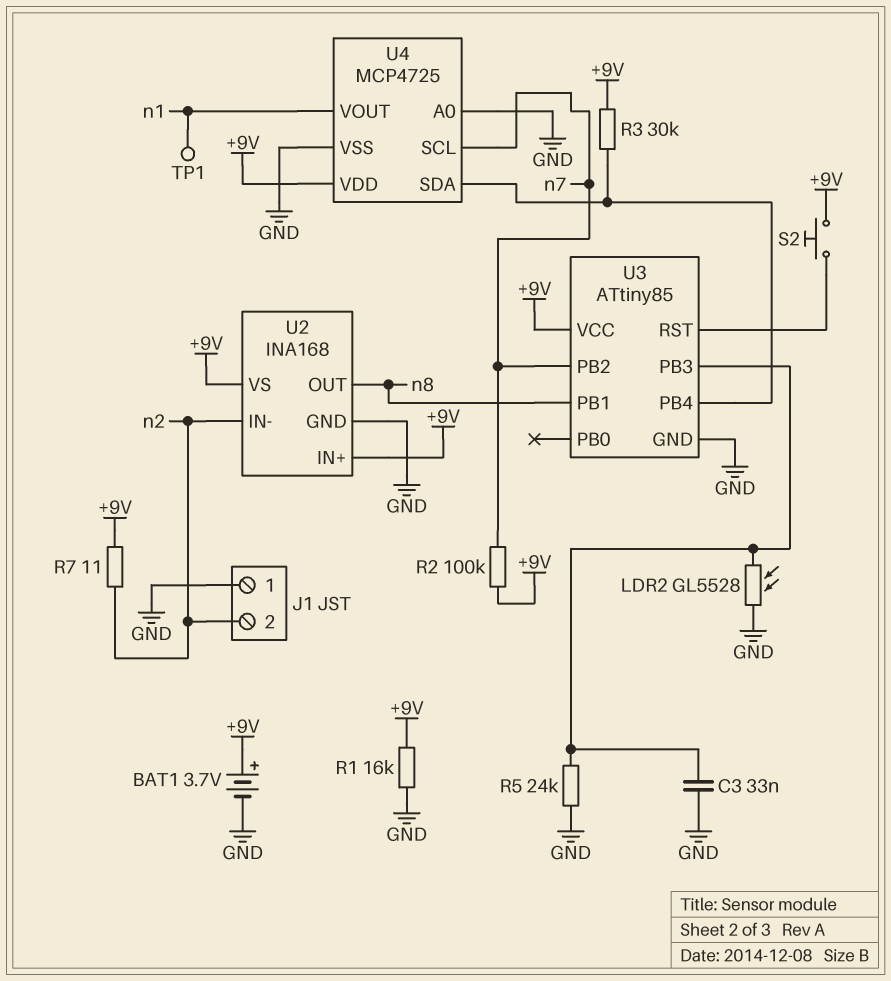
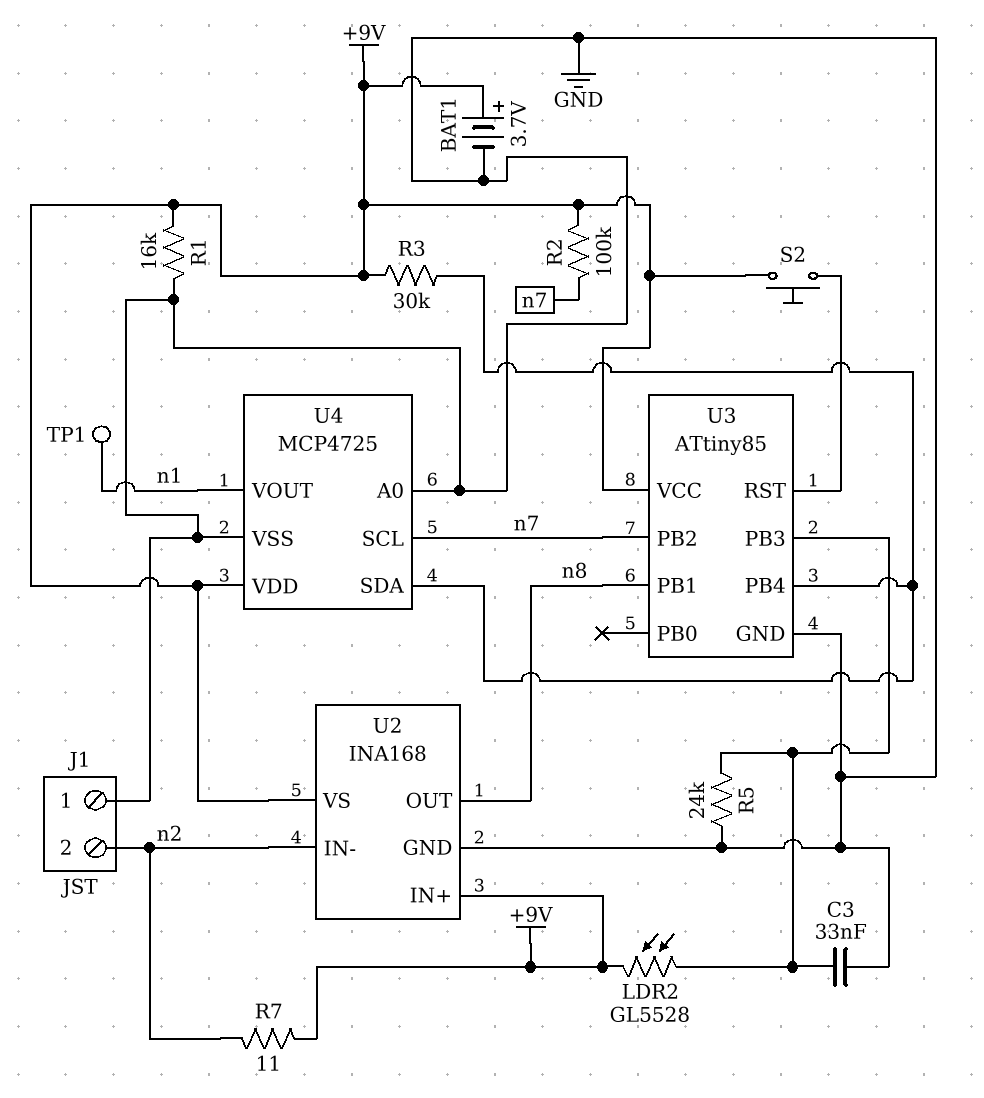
LDR2: GL5528 (GND, U3/PB3) -> GL5528 (+9V, U3/PB3)

